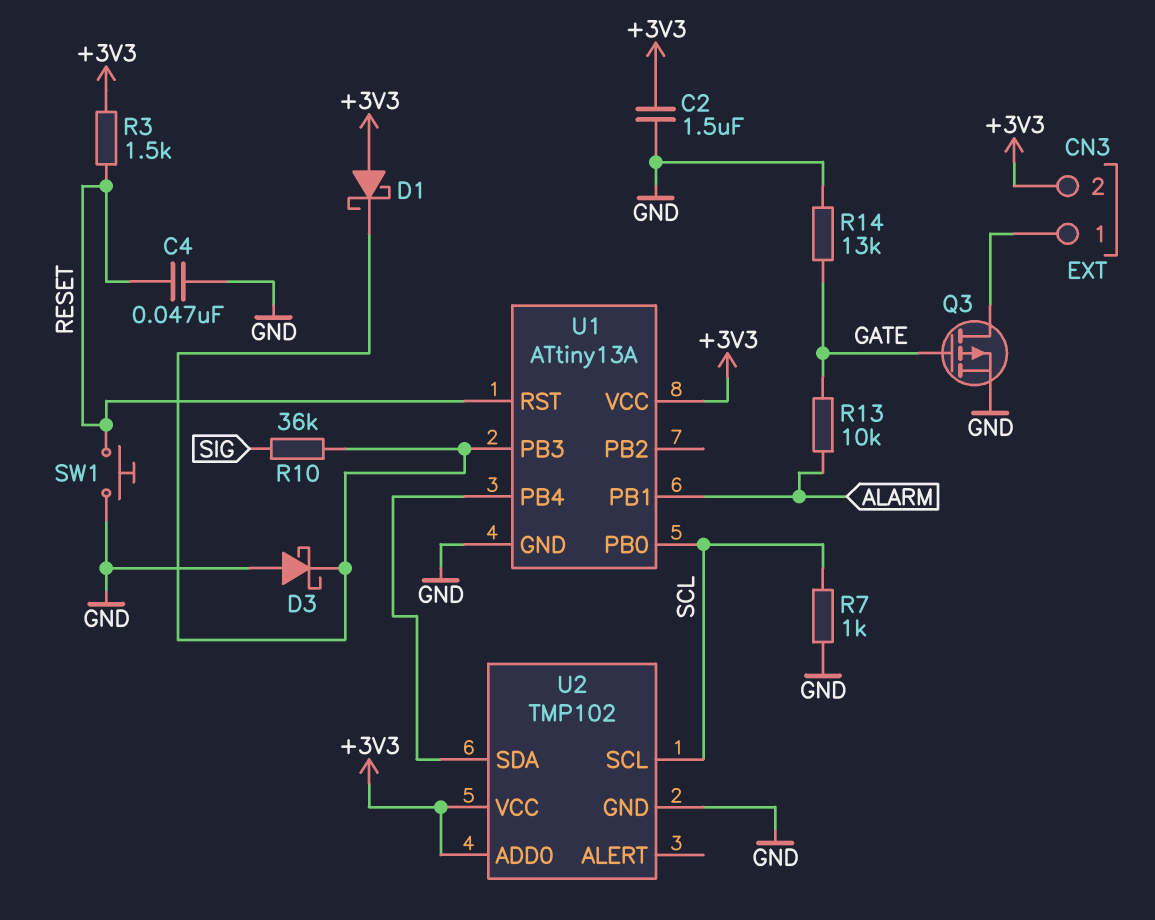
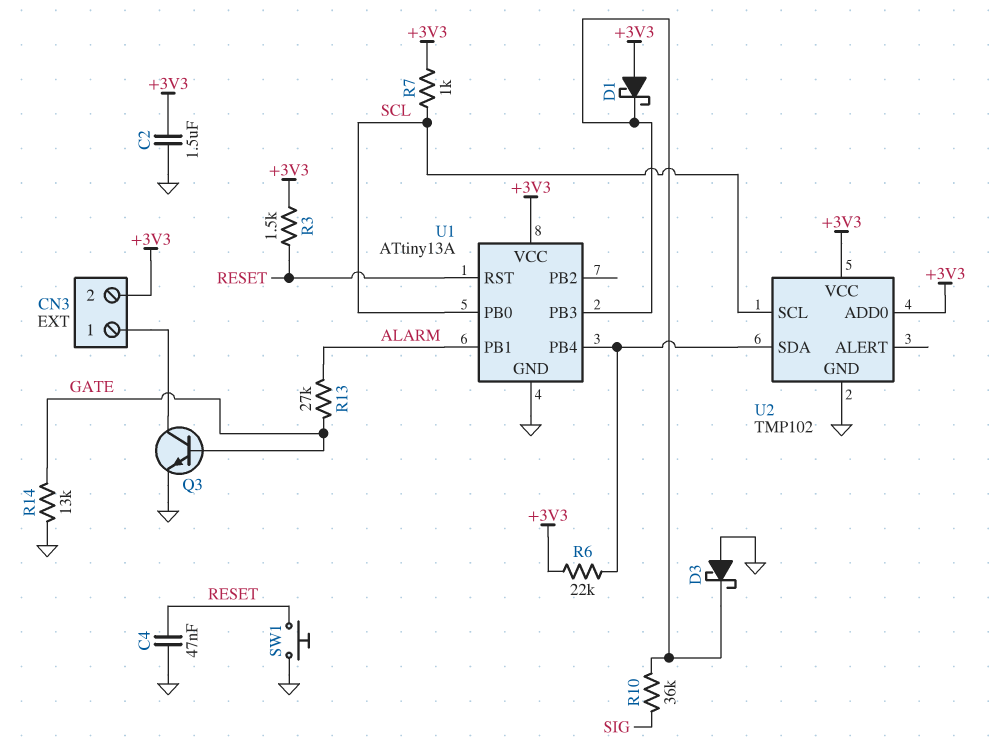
Q3: PMOS (G GATE, D CN3/1, S GND) -> NPN (B GATE, C CN3/1, E GND)
R6: none -> 22k (+3V3, U1/PB4)
R7: 1k (GND, SCL) -> 1k (+3V3, SCL)
R13: 10k (ALARM, GATE) -> 27k (ALARM, GATE)

